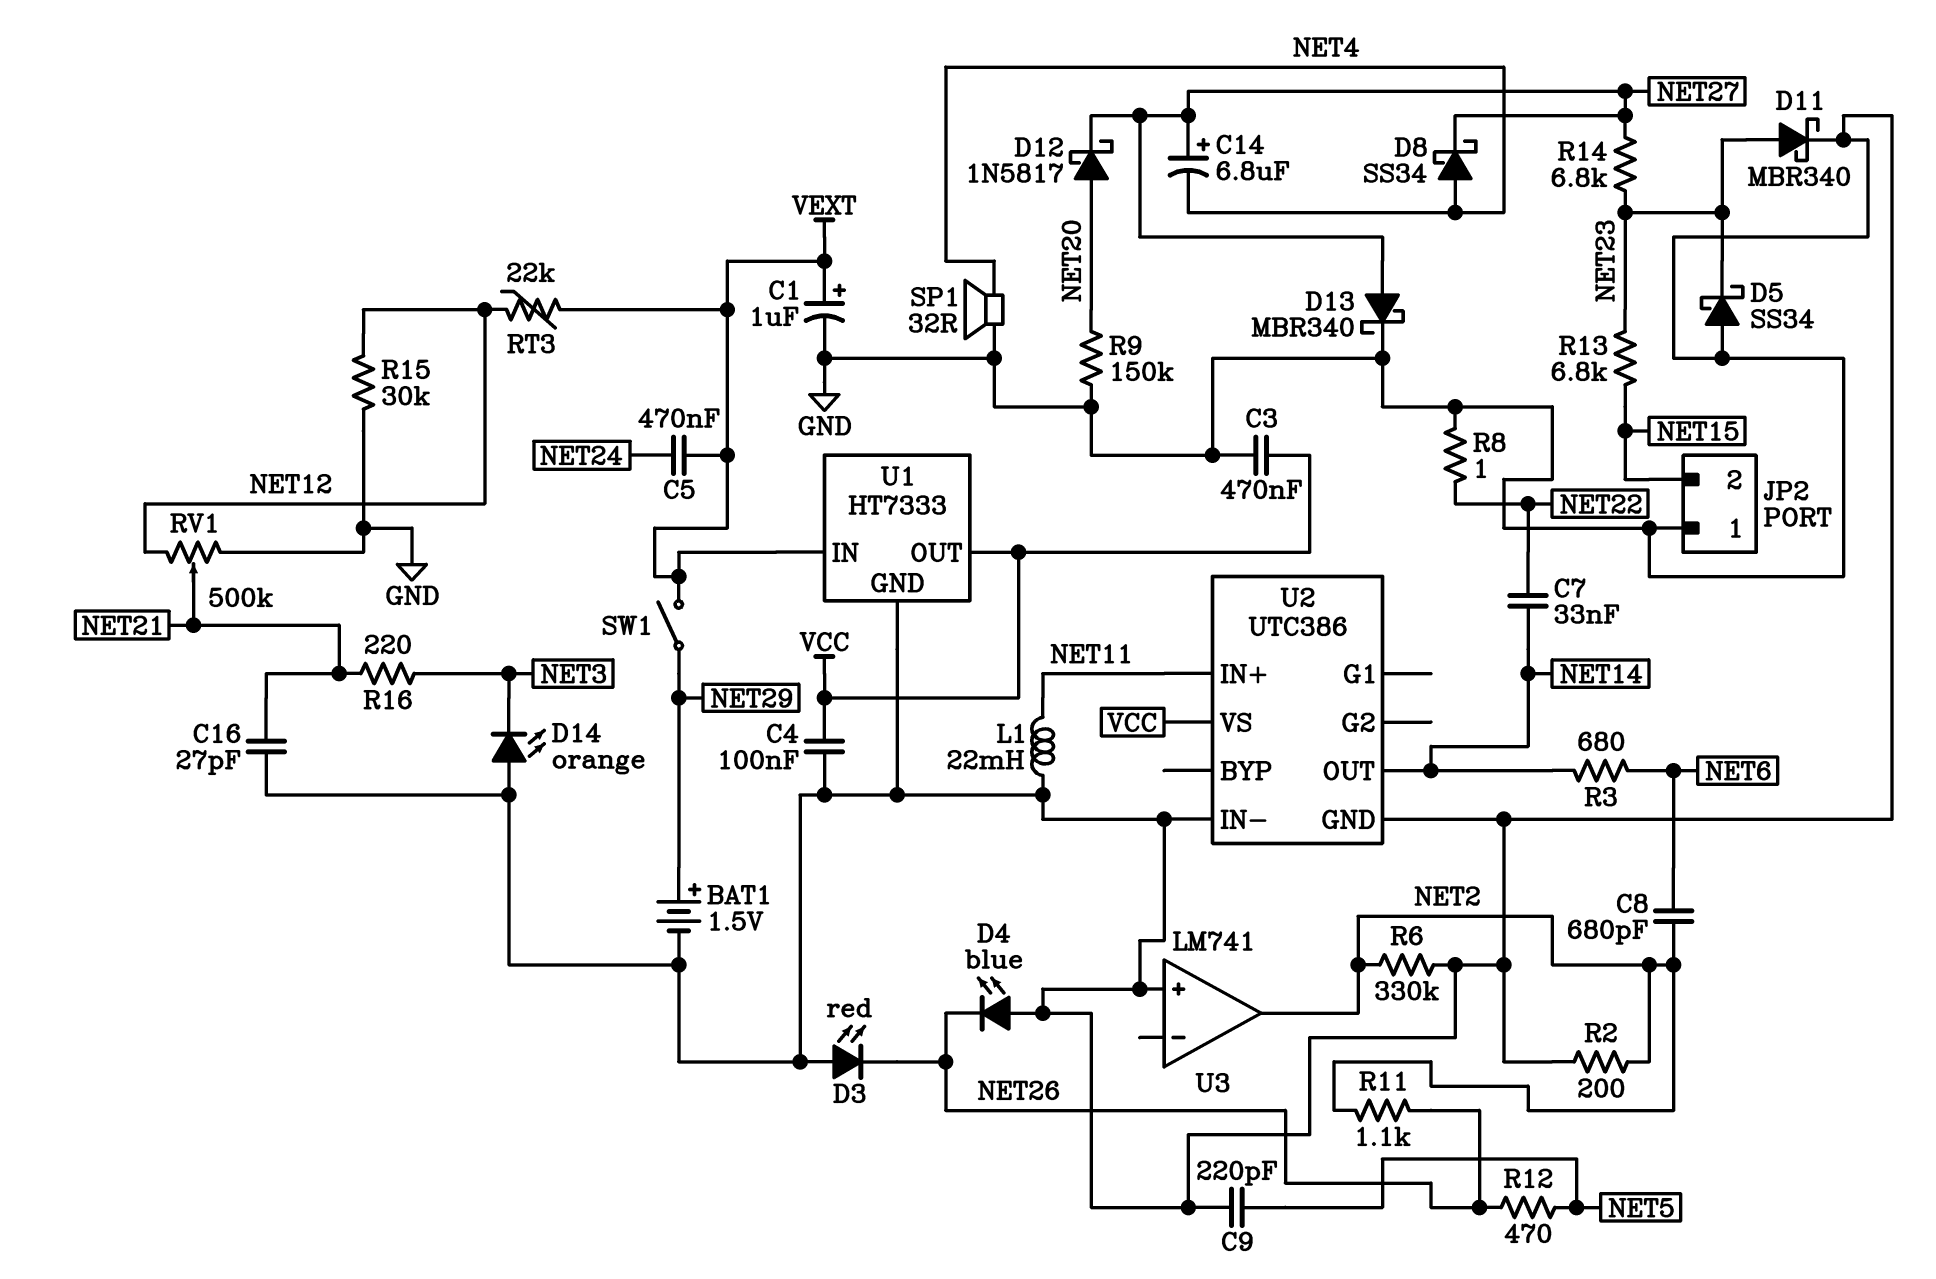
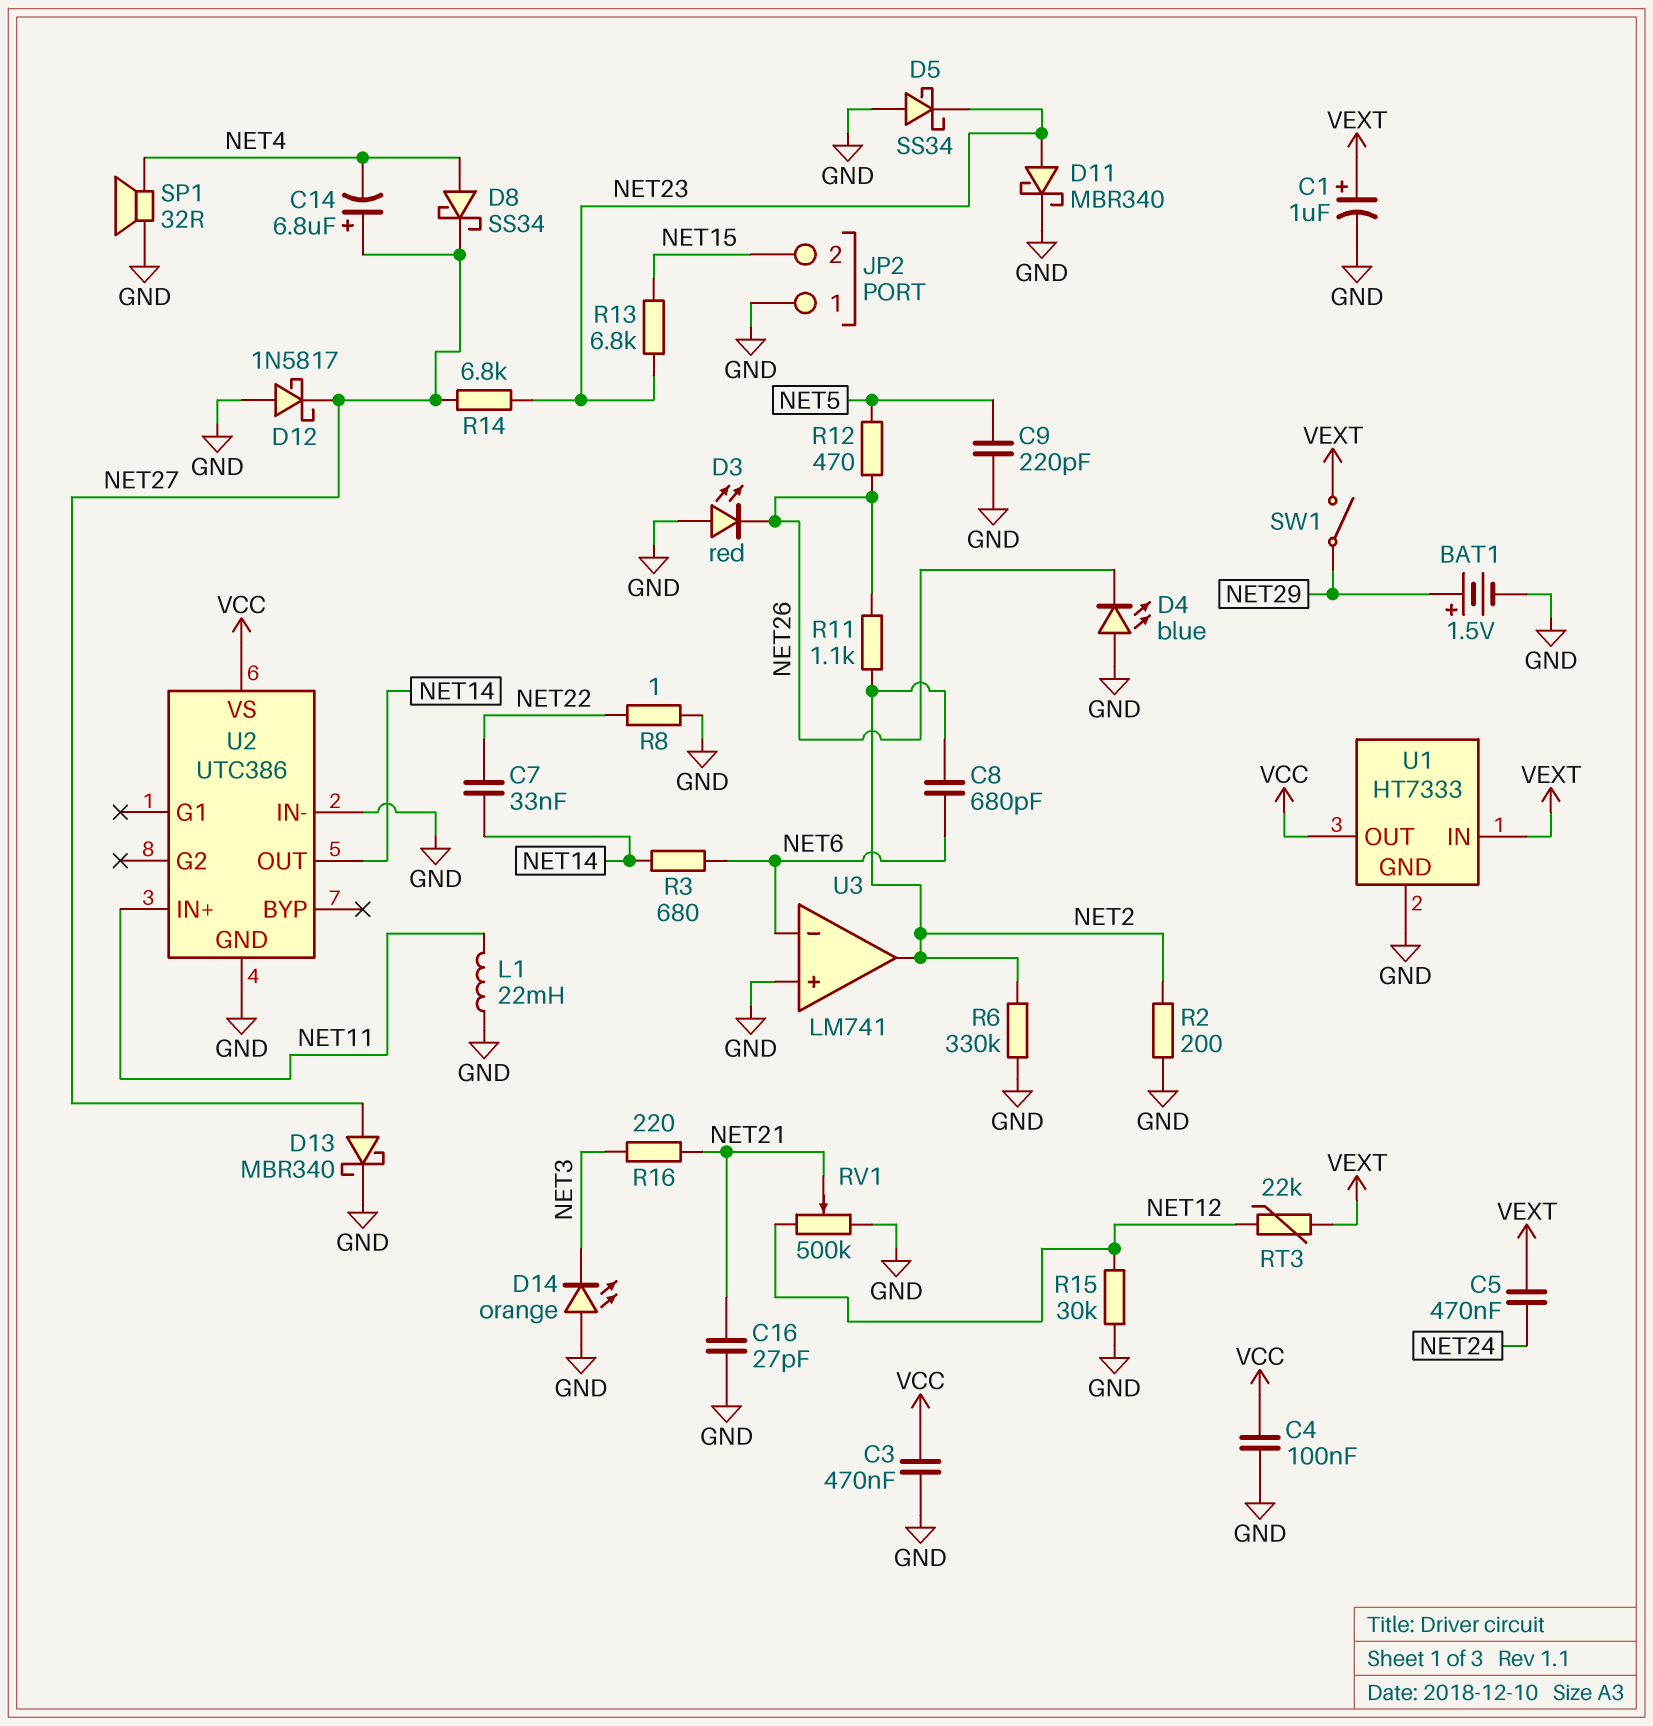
D12: schottky 1N5817 (A NET20, K NET27) -> schottky 1N5817 (A GND, K NET27)
R9: 150k (GND, NET20) -> none
U3 pin in-: none -> NET6

